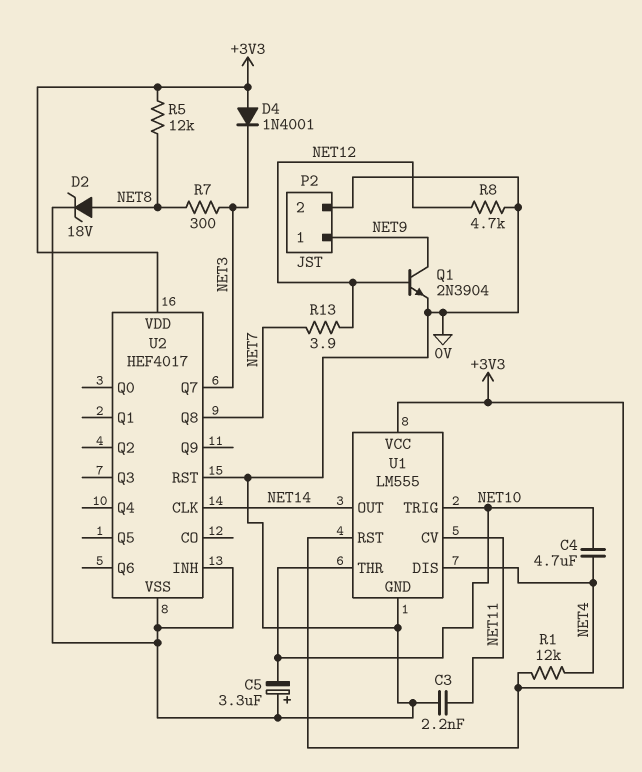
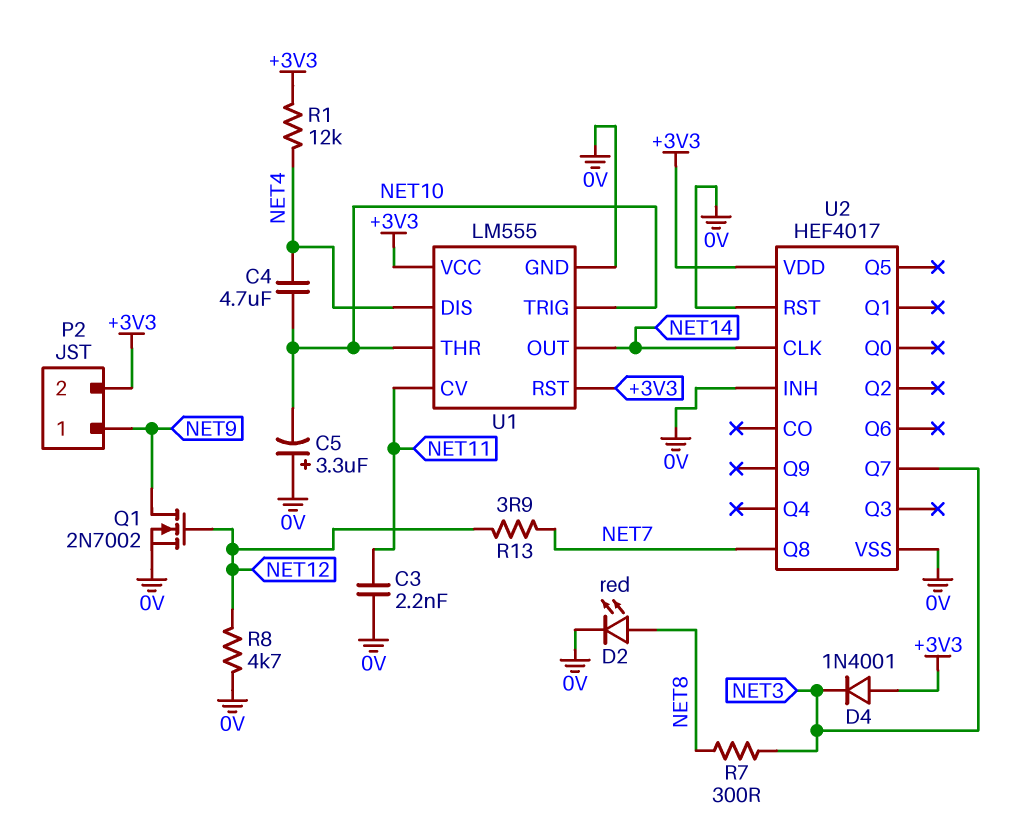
D2: zener 18V (A NET8, K 0V) -> LED red (A NET8, K 0V)
P2 pin 2: 0V -> +3V3
Q1: NPN 2N3904 (B NET12, C NET9, E 0V) -> NMOS 2N7002 (G NET12, D NET9, S 0V)
R5: 12k (+3V3, NET8) -> none

